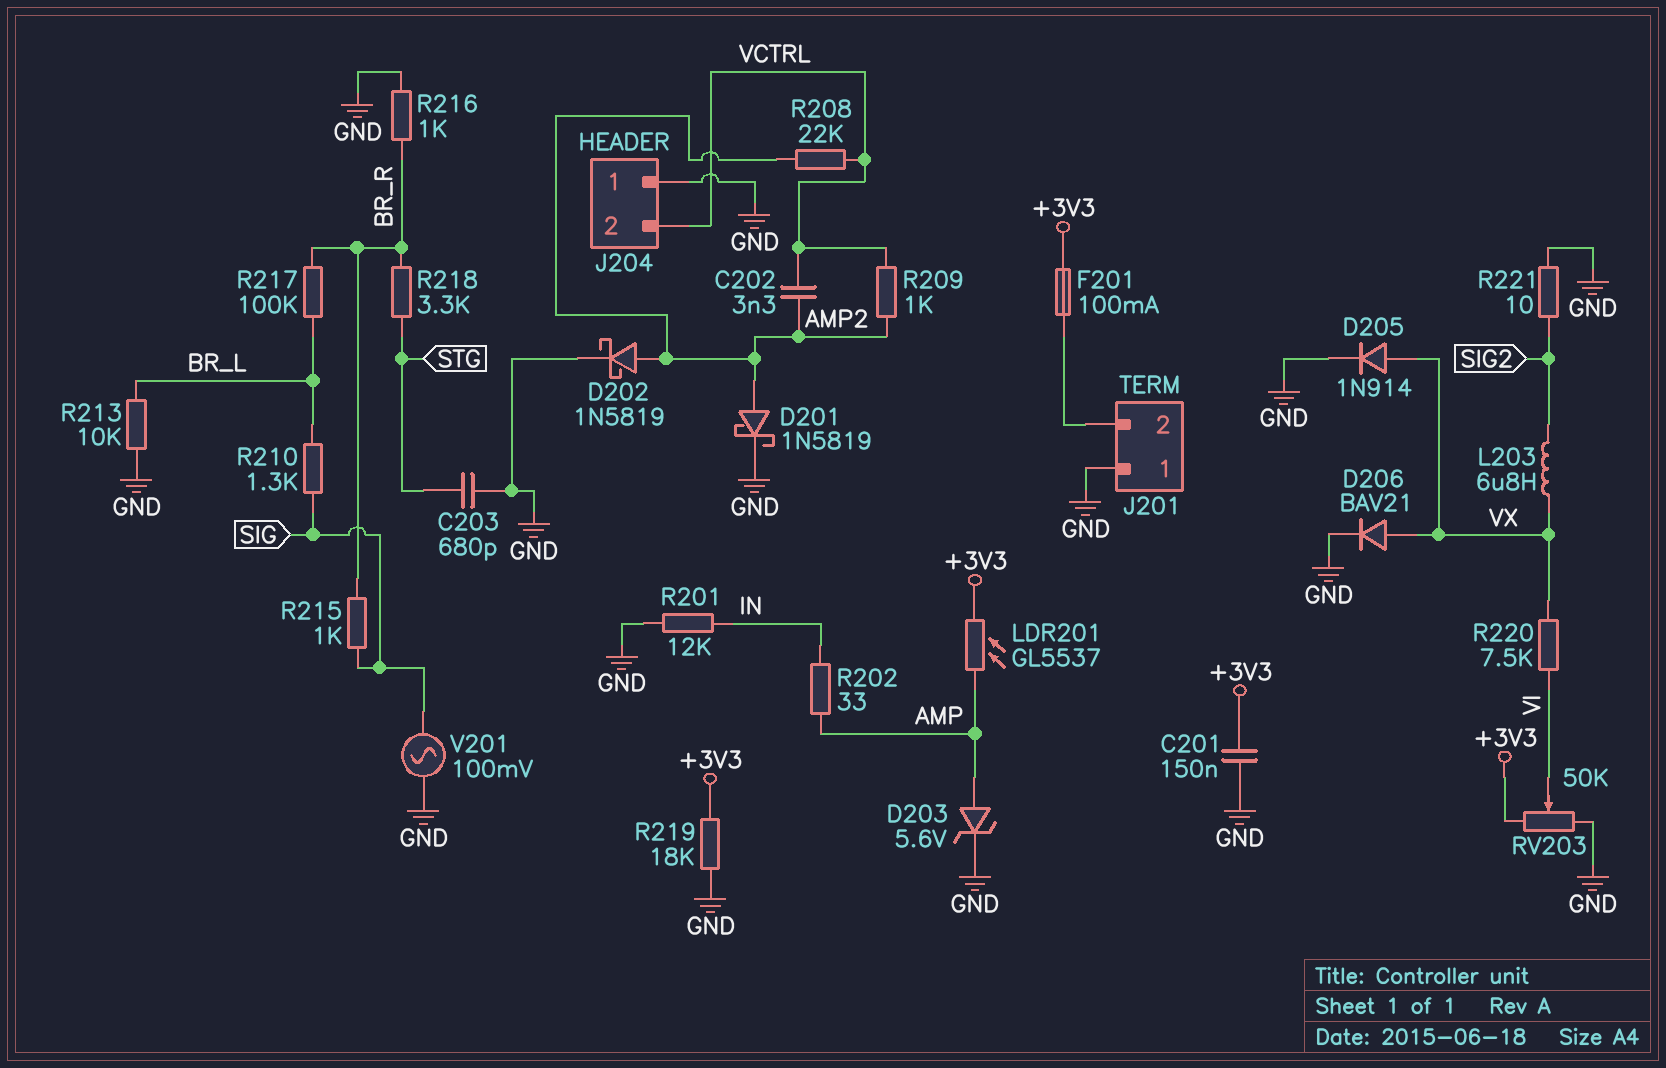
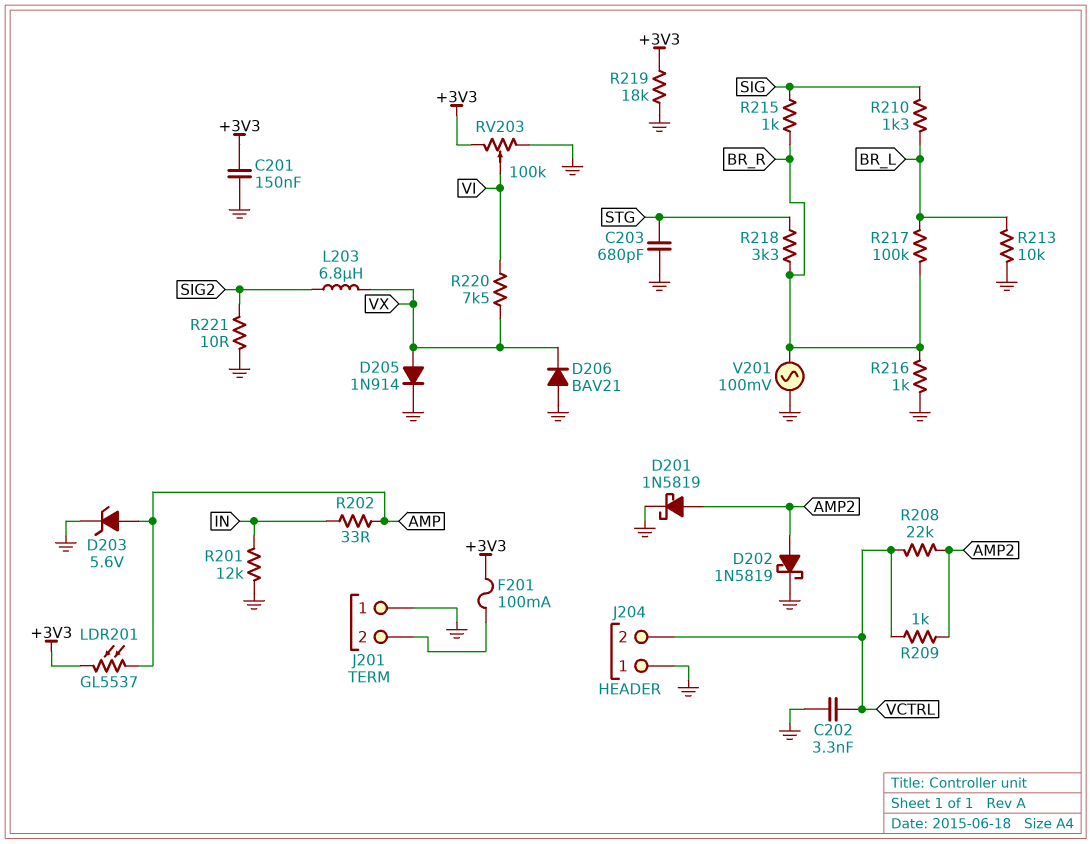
C202: 3.3nF (AMP2, VCTRL) -> 3.3nF (GND, VCTRL)
D206: diode BAV21 (A VX, K GND) -> diode BAV21 (A GND, K VX)
RV203: 50k (+3V3, GND, wiper VI) -> 100k (+3V3, GND, wiper VI)
V201: AC 100mV (GND, SIG) -> AC 100mV (BR_R, GND)

